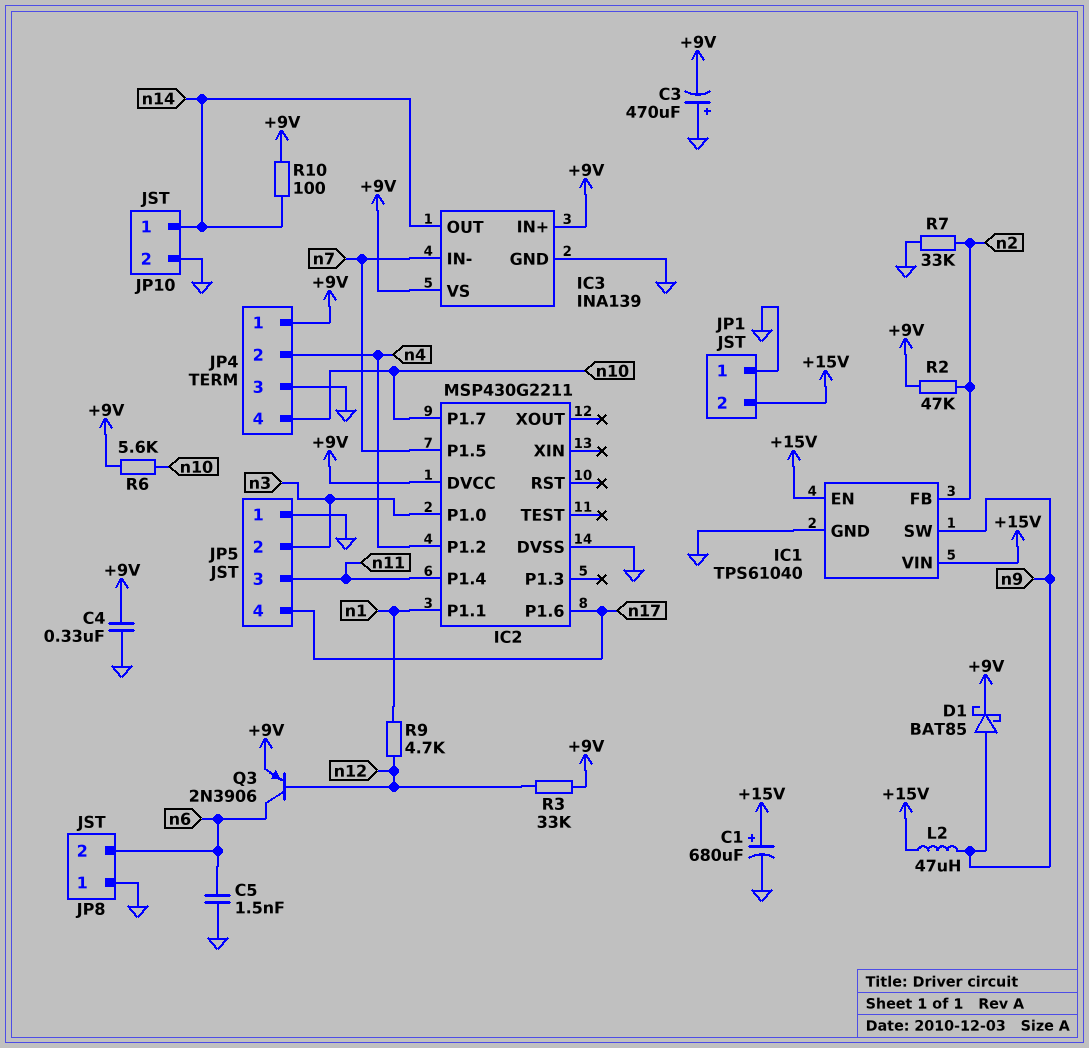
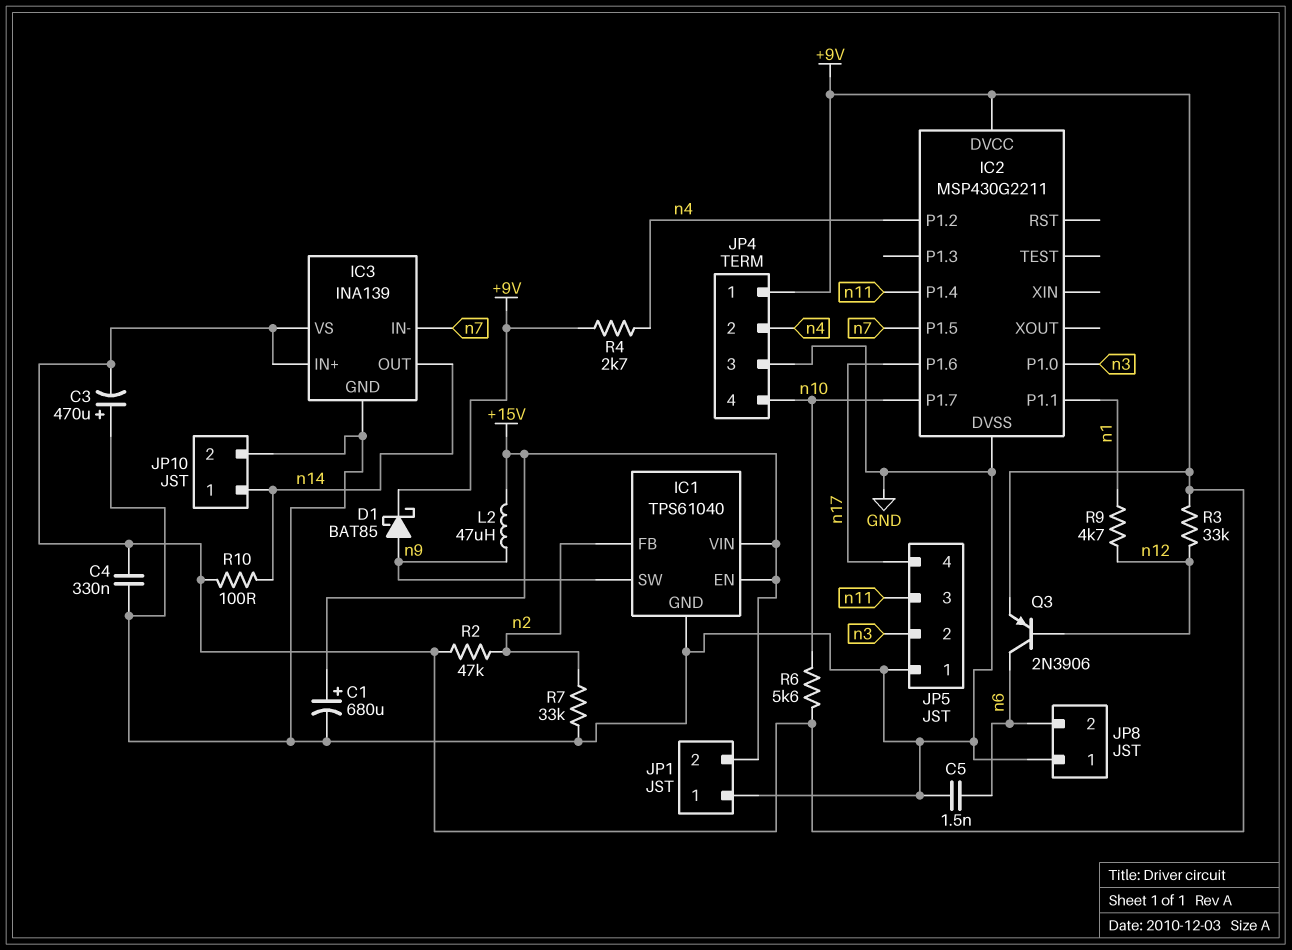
R4: none -> 2.7k (+9V, n4)

